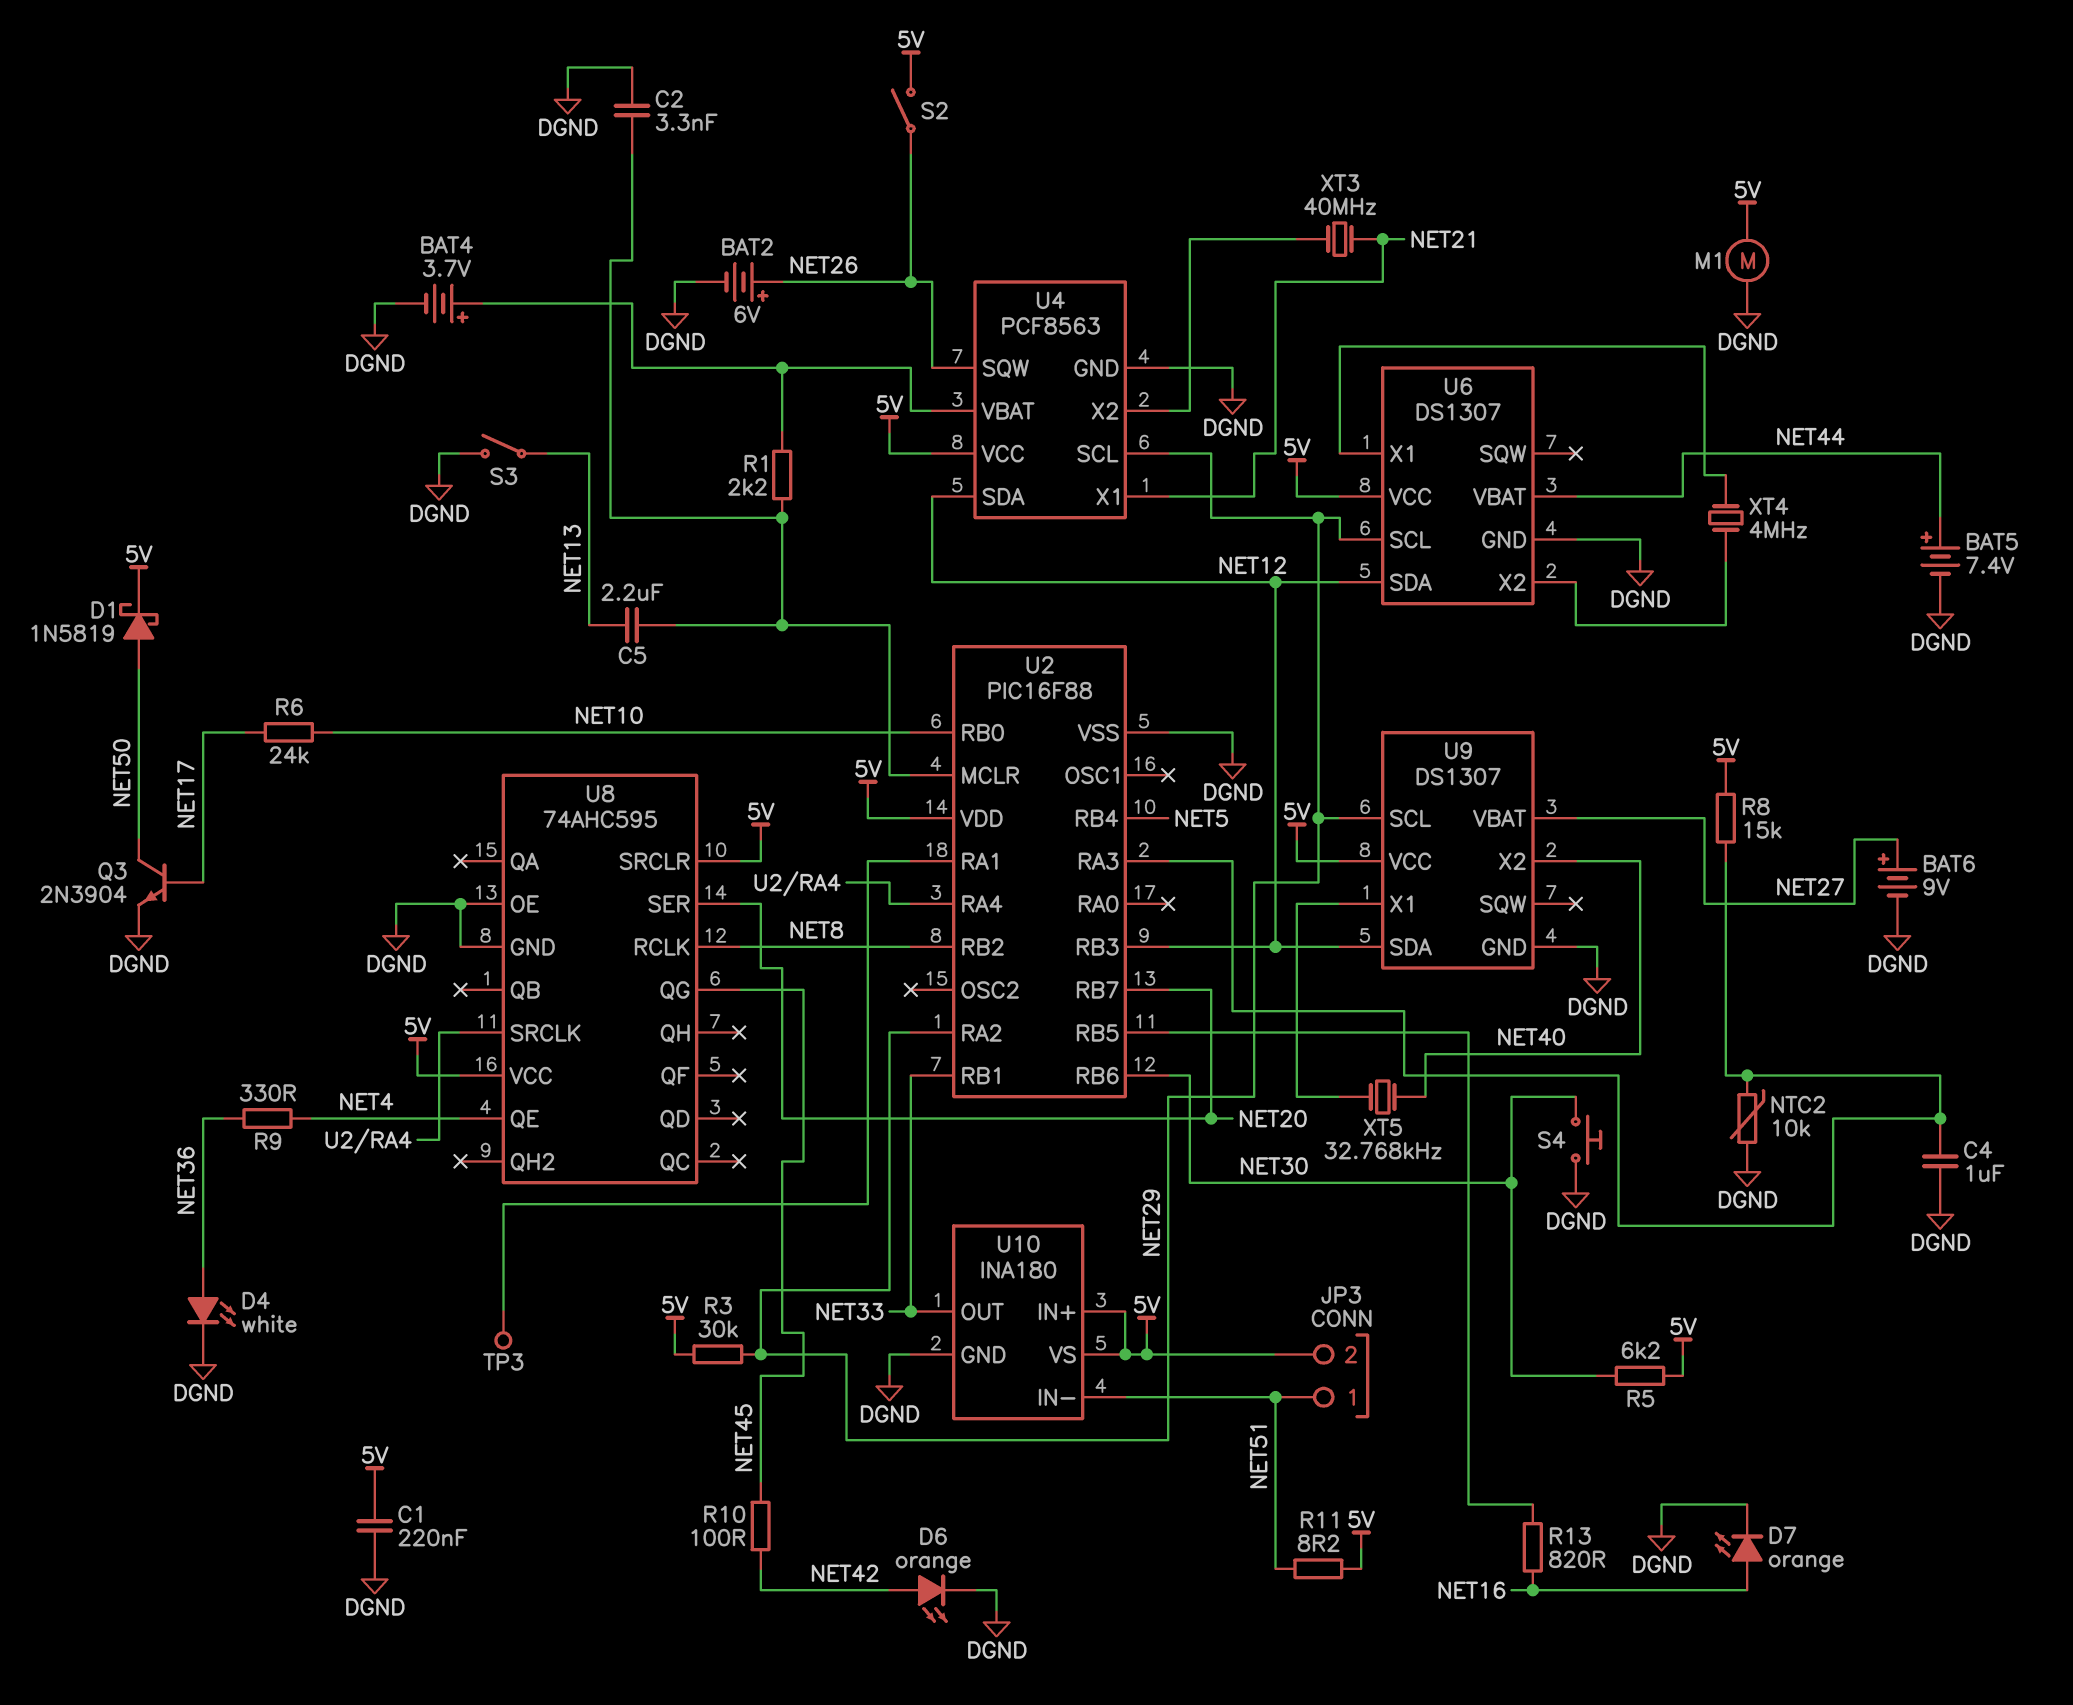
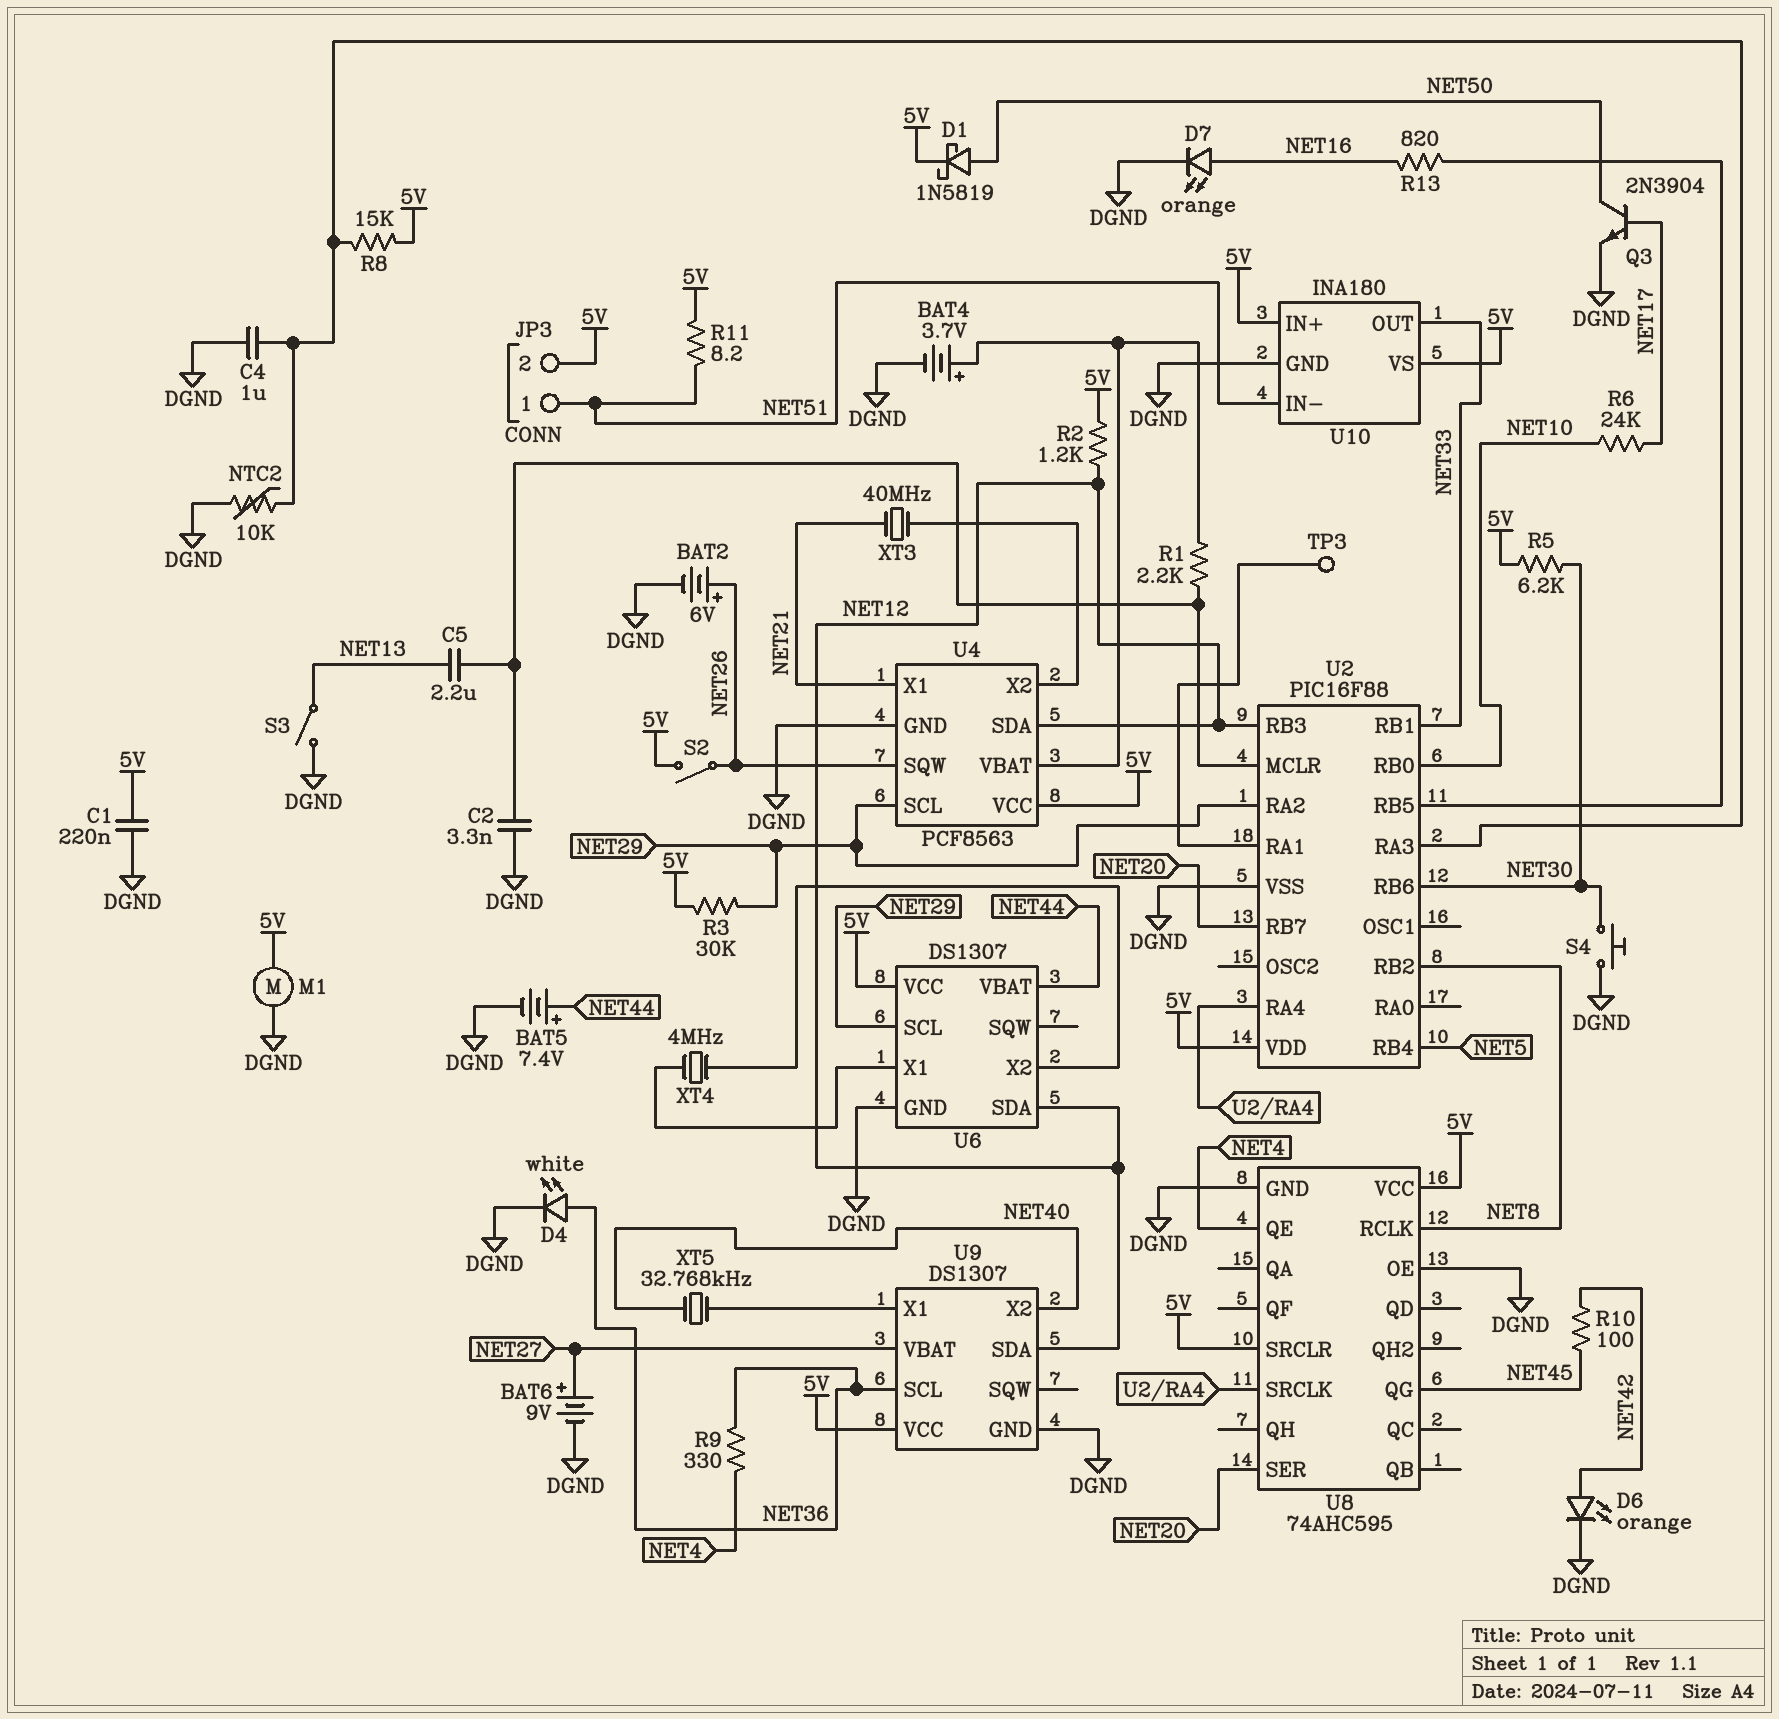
R2: none -> 1.2k (5V, NET12)
U9 pin SCL: NET29 -> NET36

